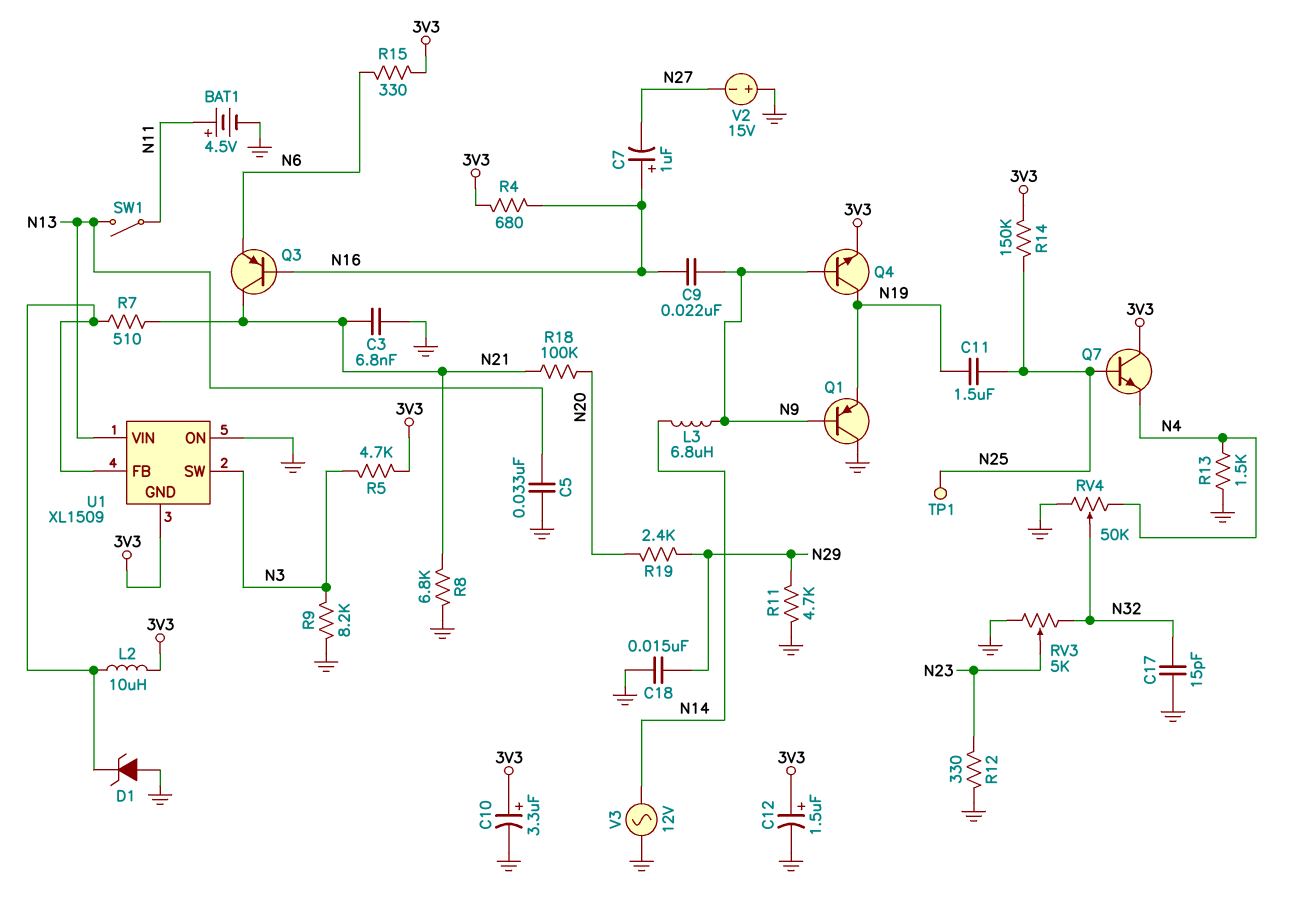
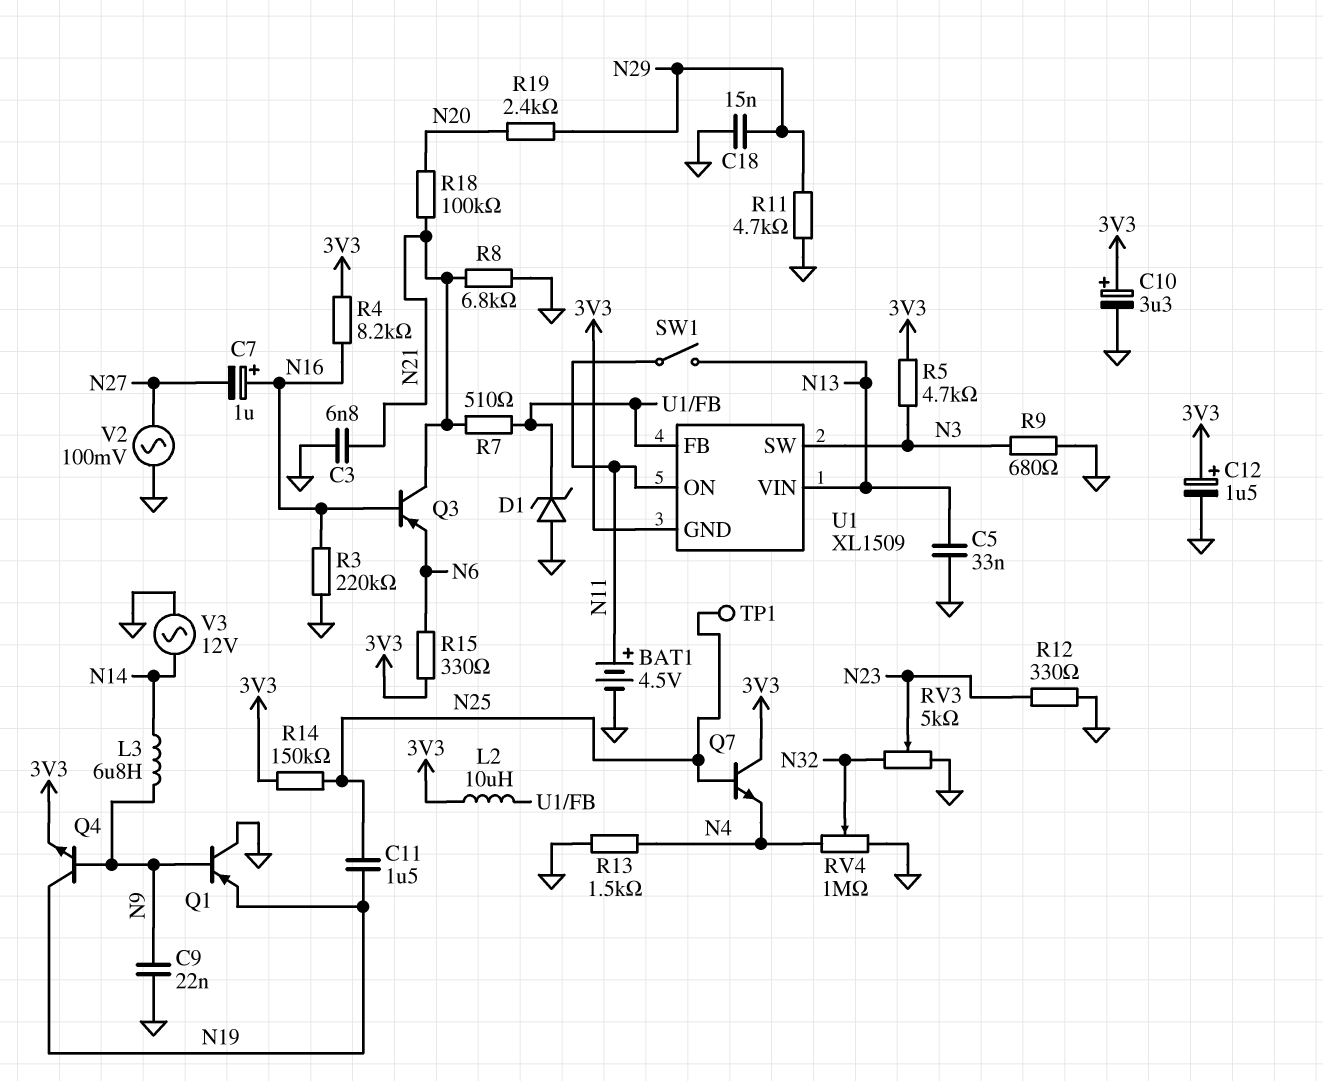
C9: 22nF (N9, N16) -> 22nF (GND, N9)
C17: 15pF (GND, N32) -> none
R3: none -> 220k (GND, N16)
R4: 680 (3V3, N16) -> 8.2k (3V3, N16)
R9: 8.2k (GND, N3) -> 680 (GND, N3)
RV4: 50k (GND, N4, wiper N32) -> 1M (GND, N4, wiper N32)
U1 pin ON: GND -> N11
V2: 15V (plus GND, minus N27) -> AC 100mV (GND, N27)

